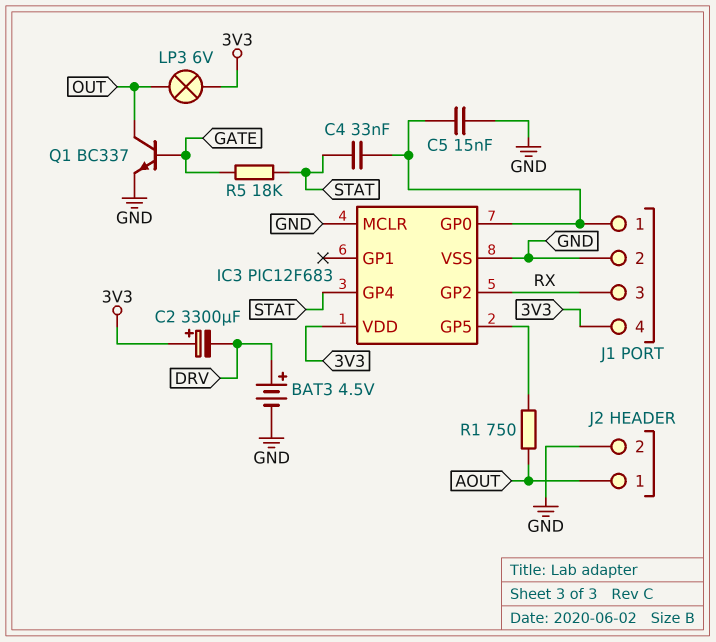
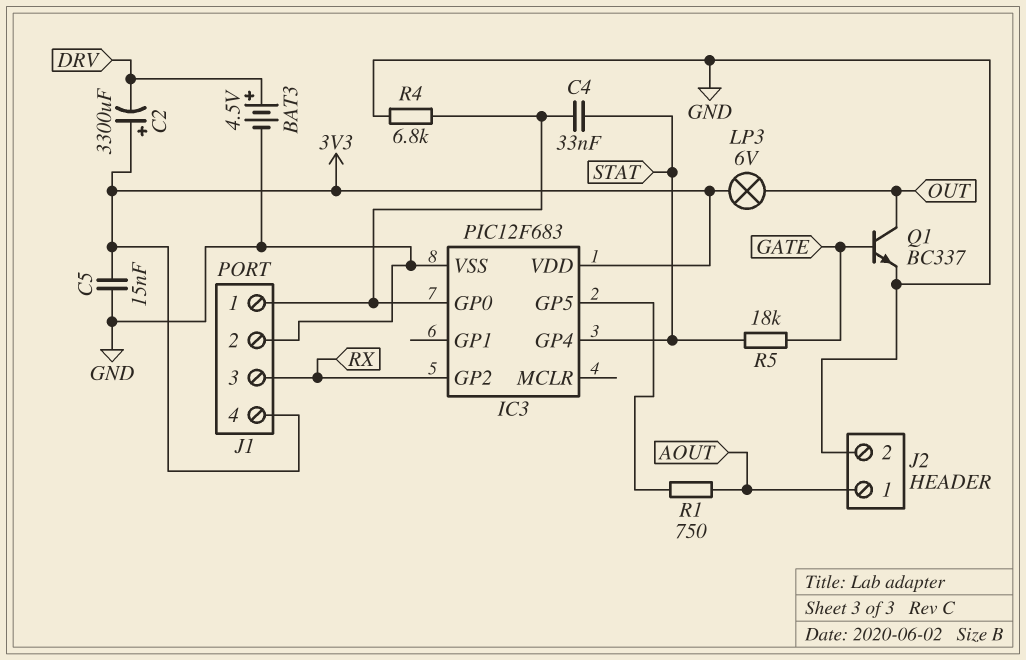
C5: 15nF (GND, IC3/GP0) -> 15nF (3V3, GND)
IC3 pin MCLR: GND -> none
R4: none -> 6.8k (GND, IC3/GP0)

